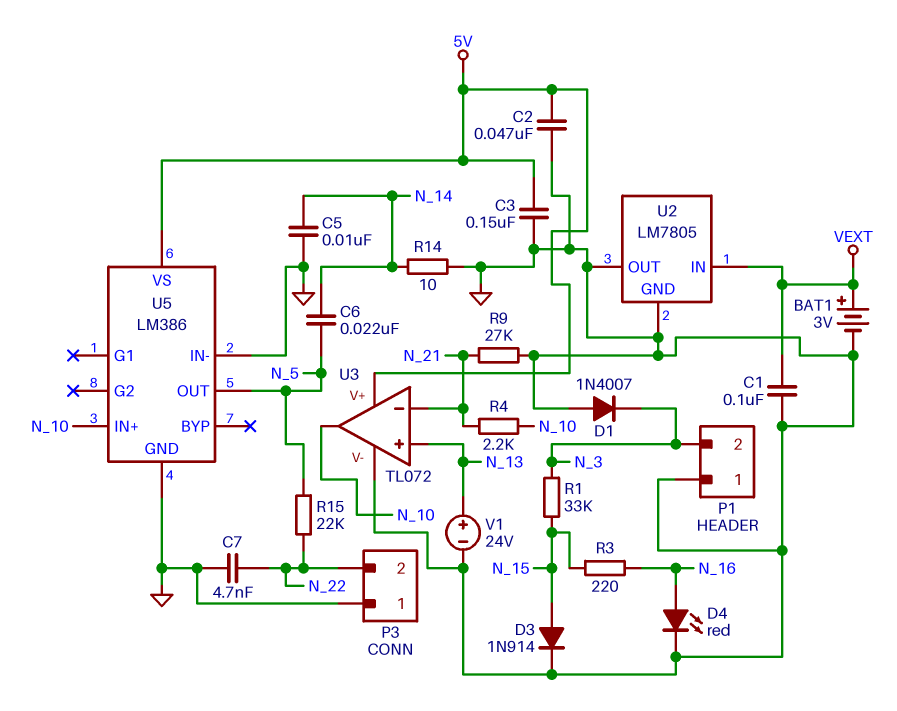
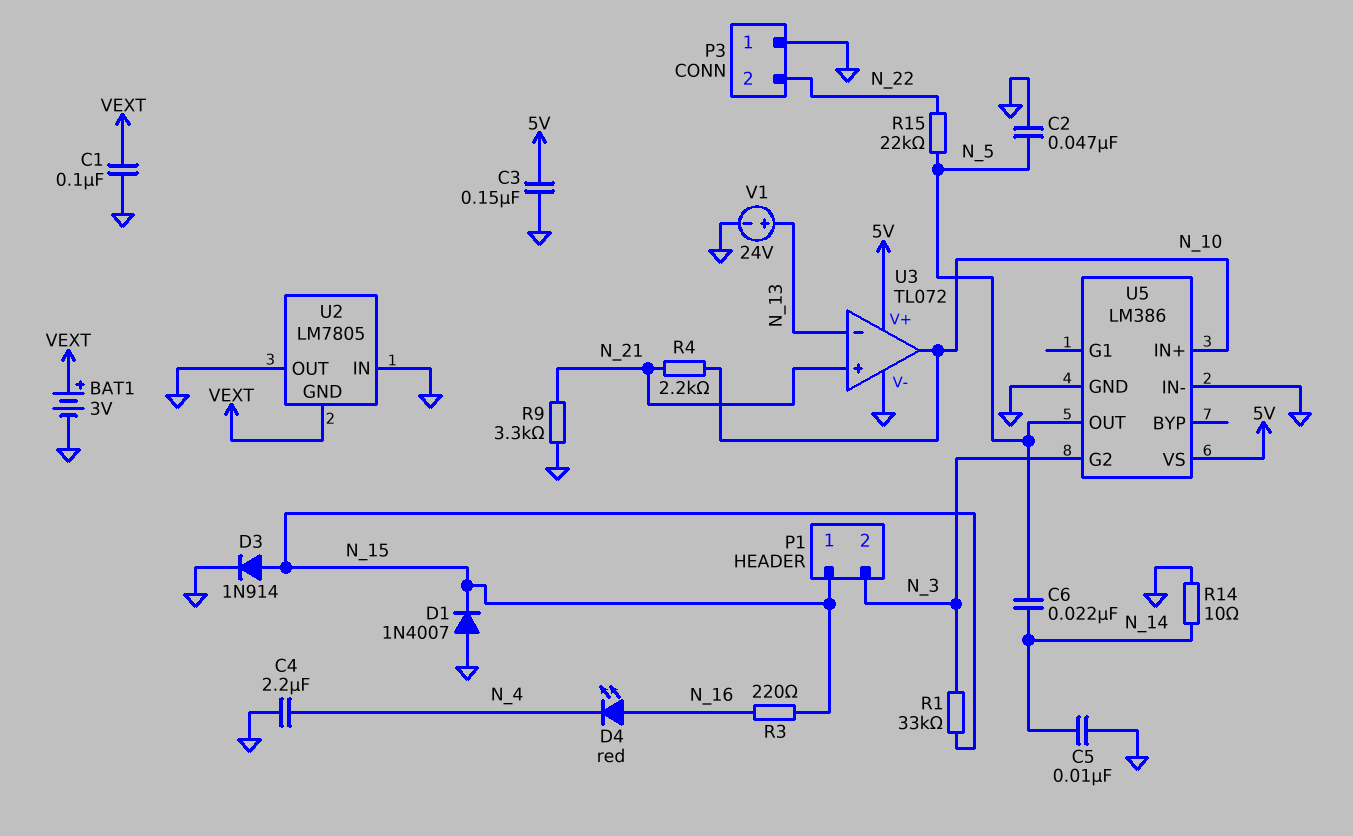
C2: 47nF (5V, GND) -> 47nF (GND, N_5)
C4: none -> 2.2uF (GND, N_4)
C7: 4.7nF (GND, N_22) -> none
D1: diode 1N4007 (A GND, K N_3) -> diode 1N4007 (A GND, K N_15)
D4: LED red (A N_16, K GND) -> LED red (A N_16, K N_4)
P1 pin 1: GND -> N_15
R9: 27k (GND, N_21) -> 3.3k (GND, N_21)
U2 pin GND: GND -> VEXT
U2 pin IN: VEXT -> GND
U3 pin in+: N_13 -> N_21
U3 pin in-: N_21 -> N_13
U5 pin G2: none -> N_3

